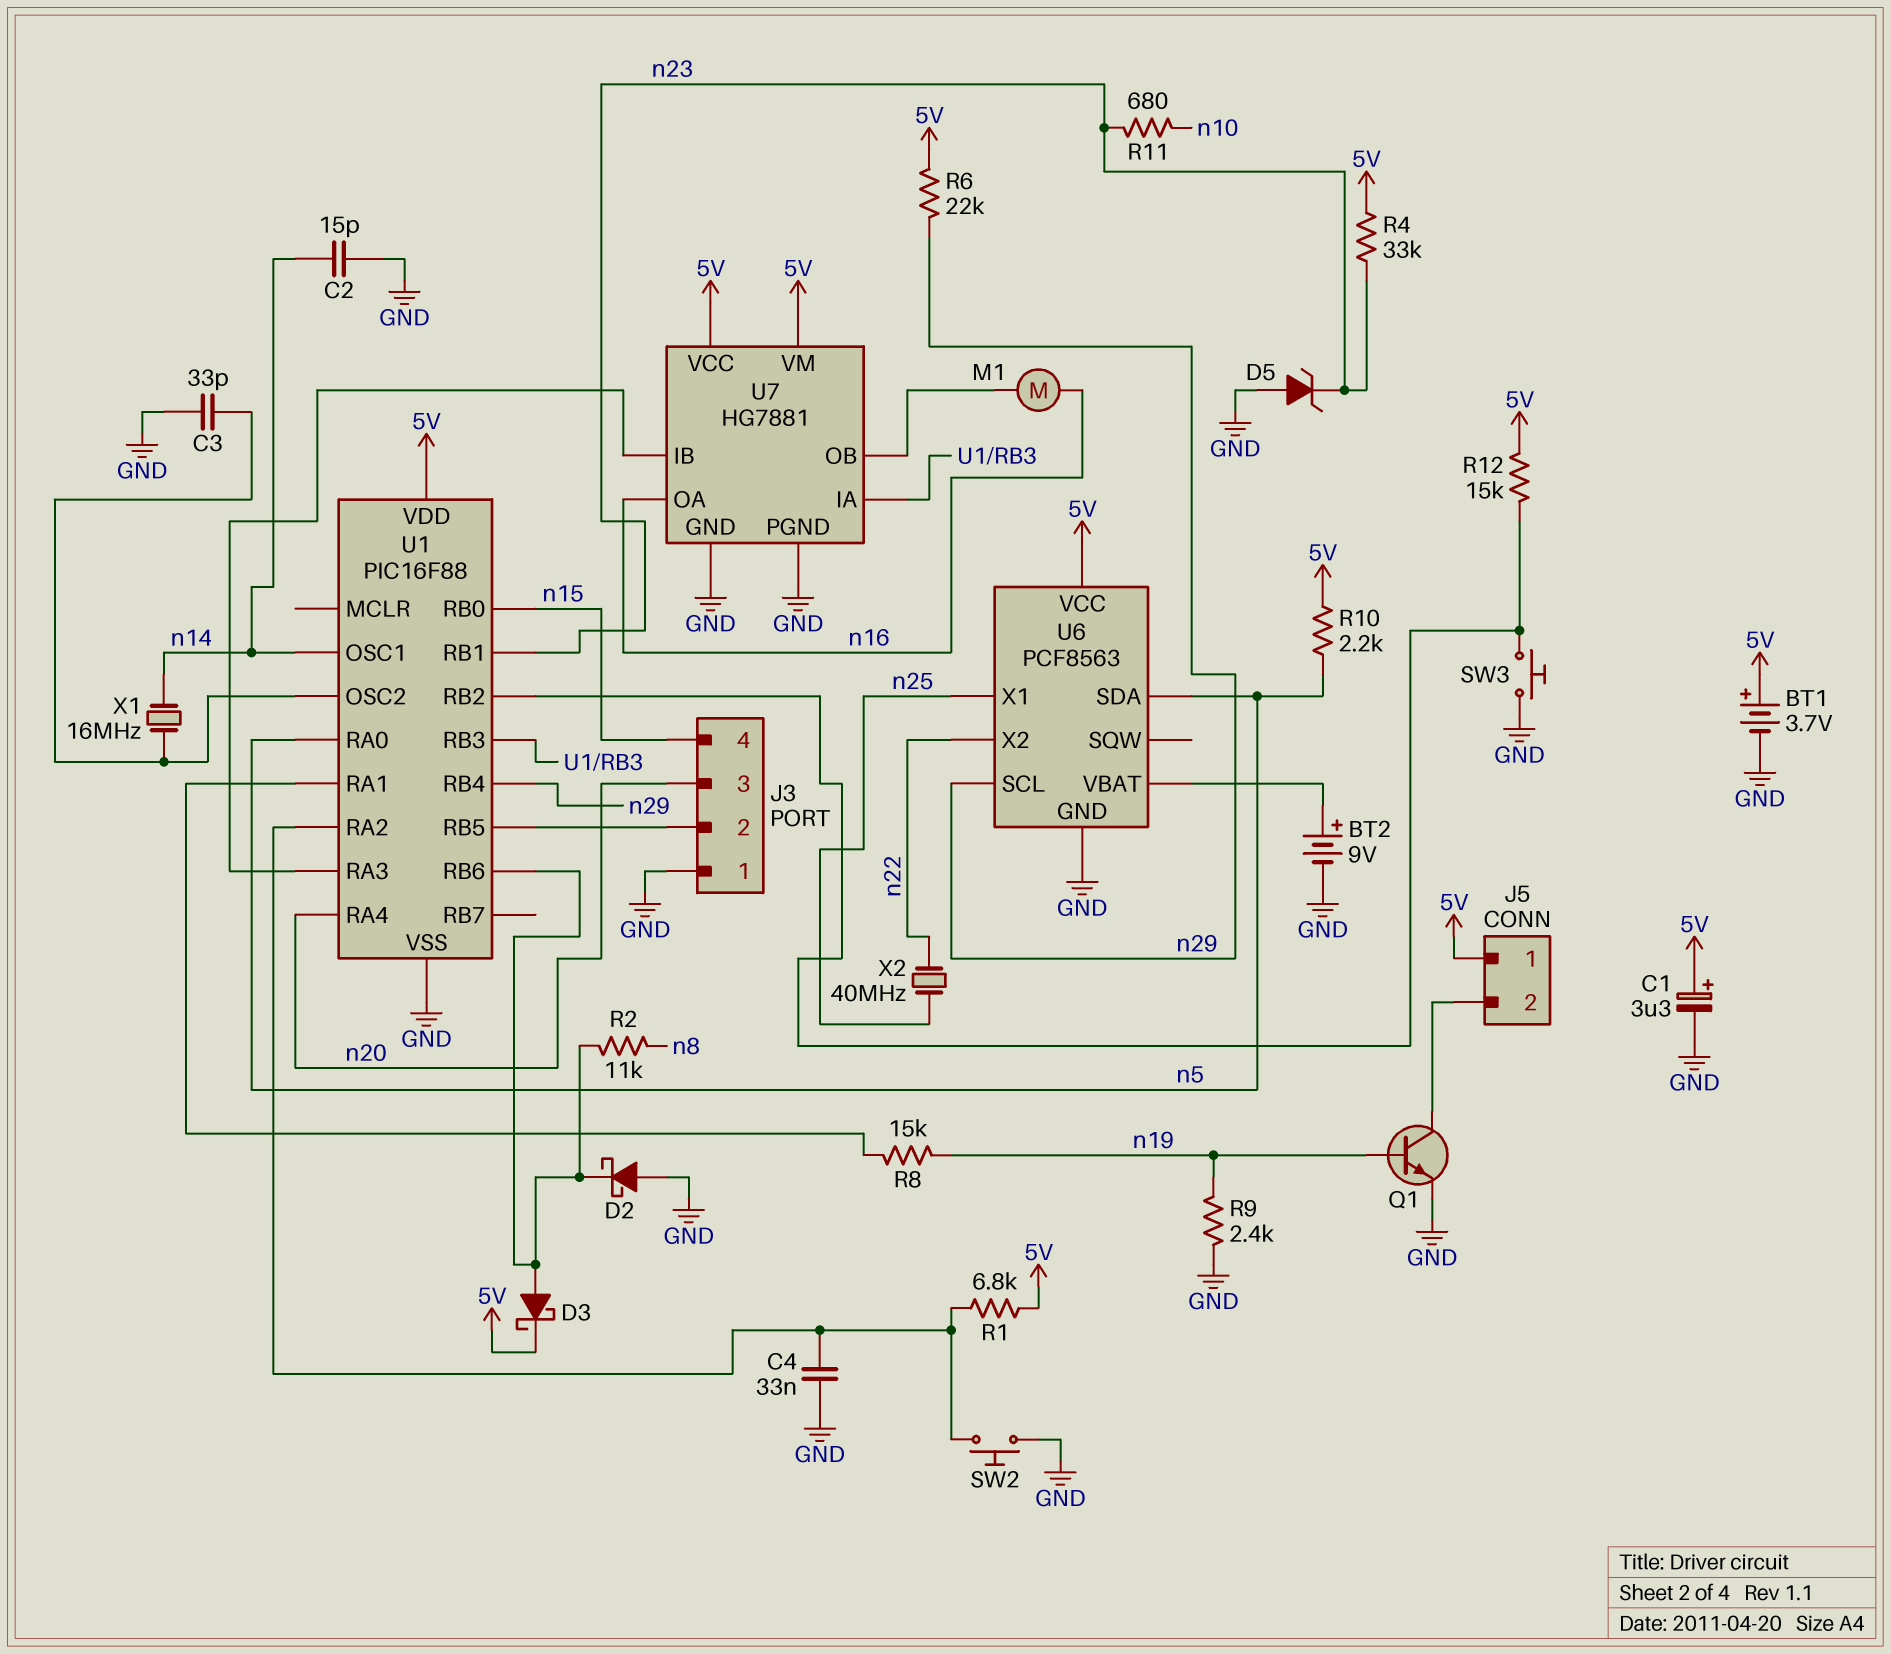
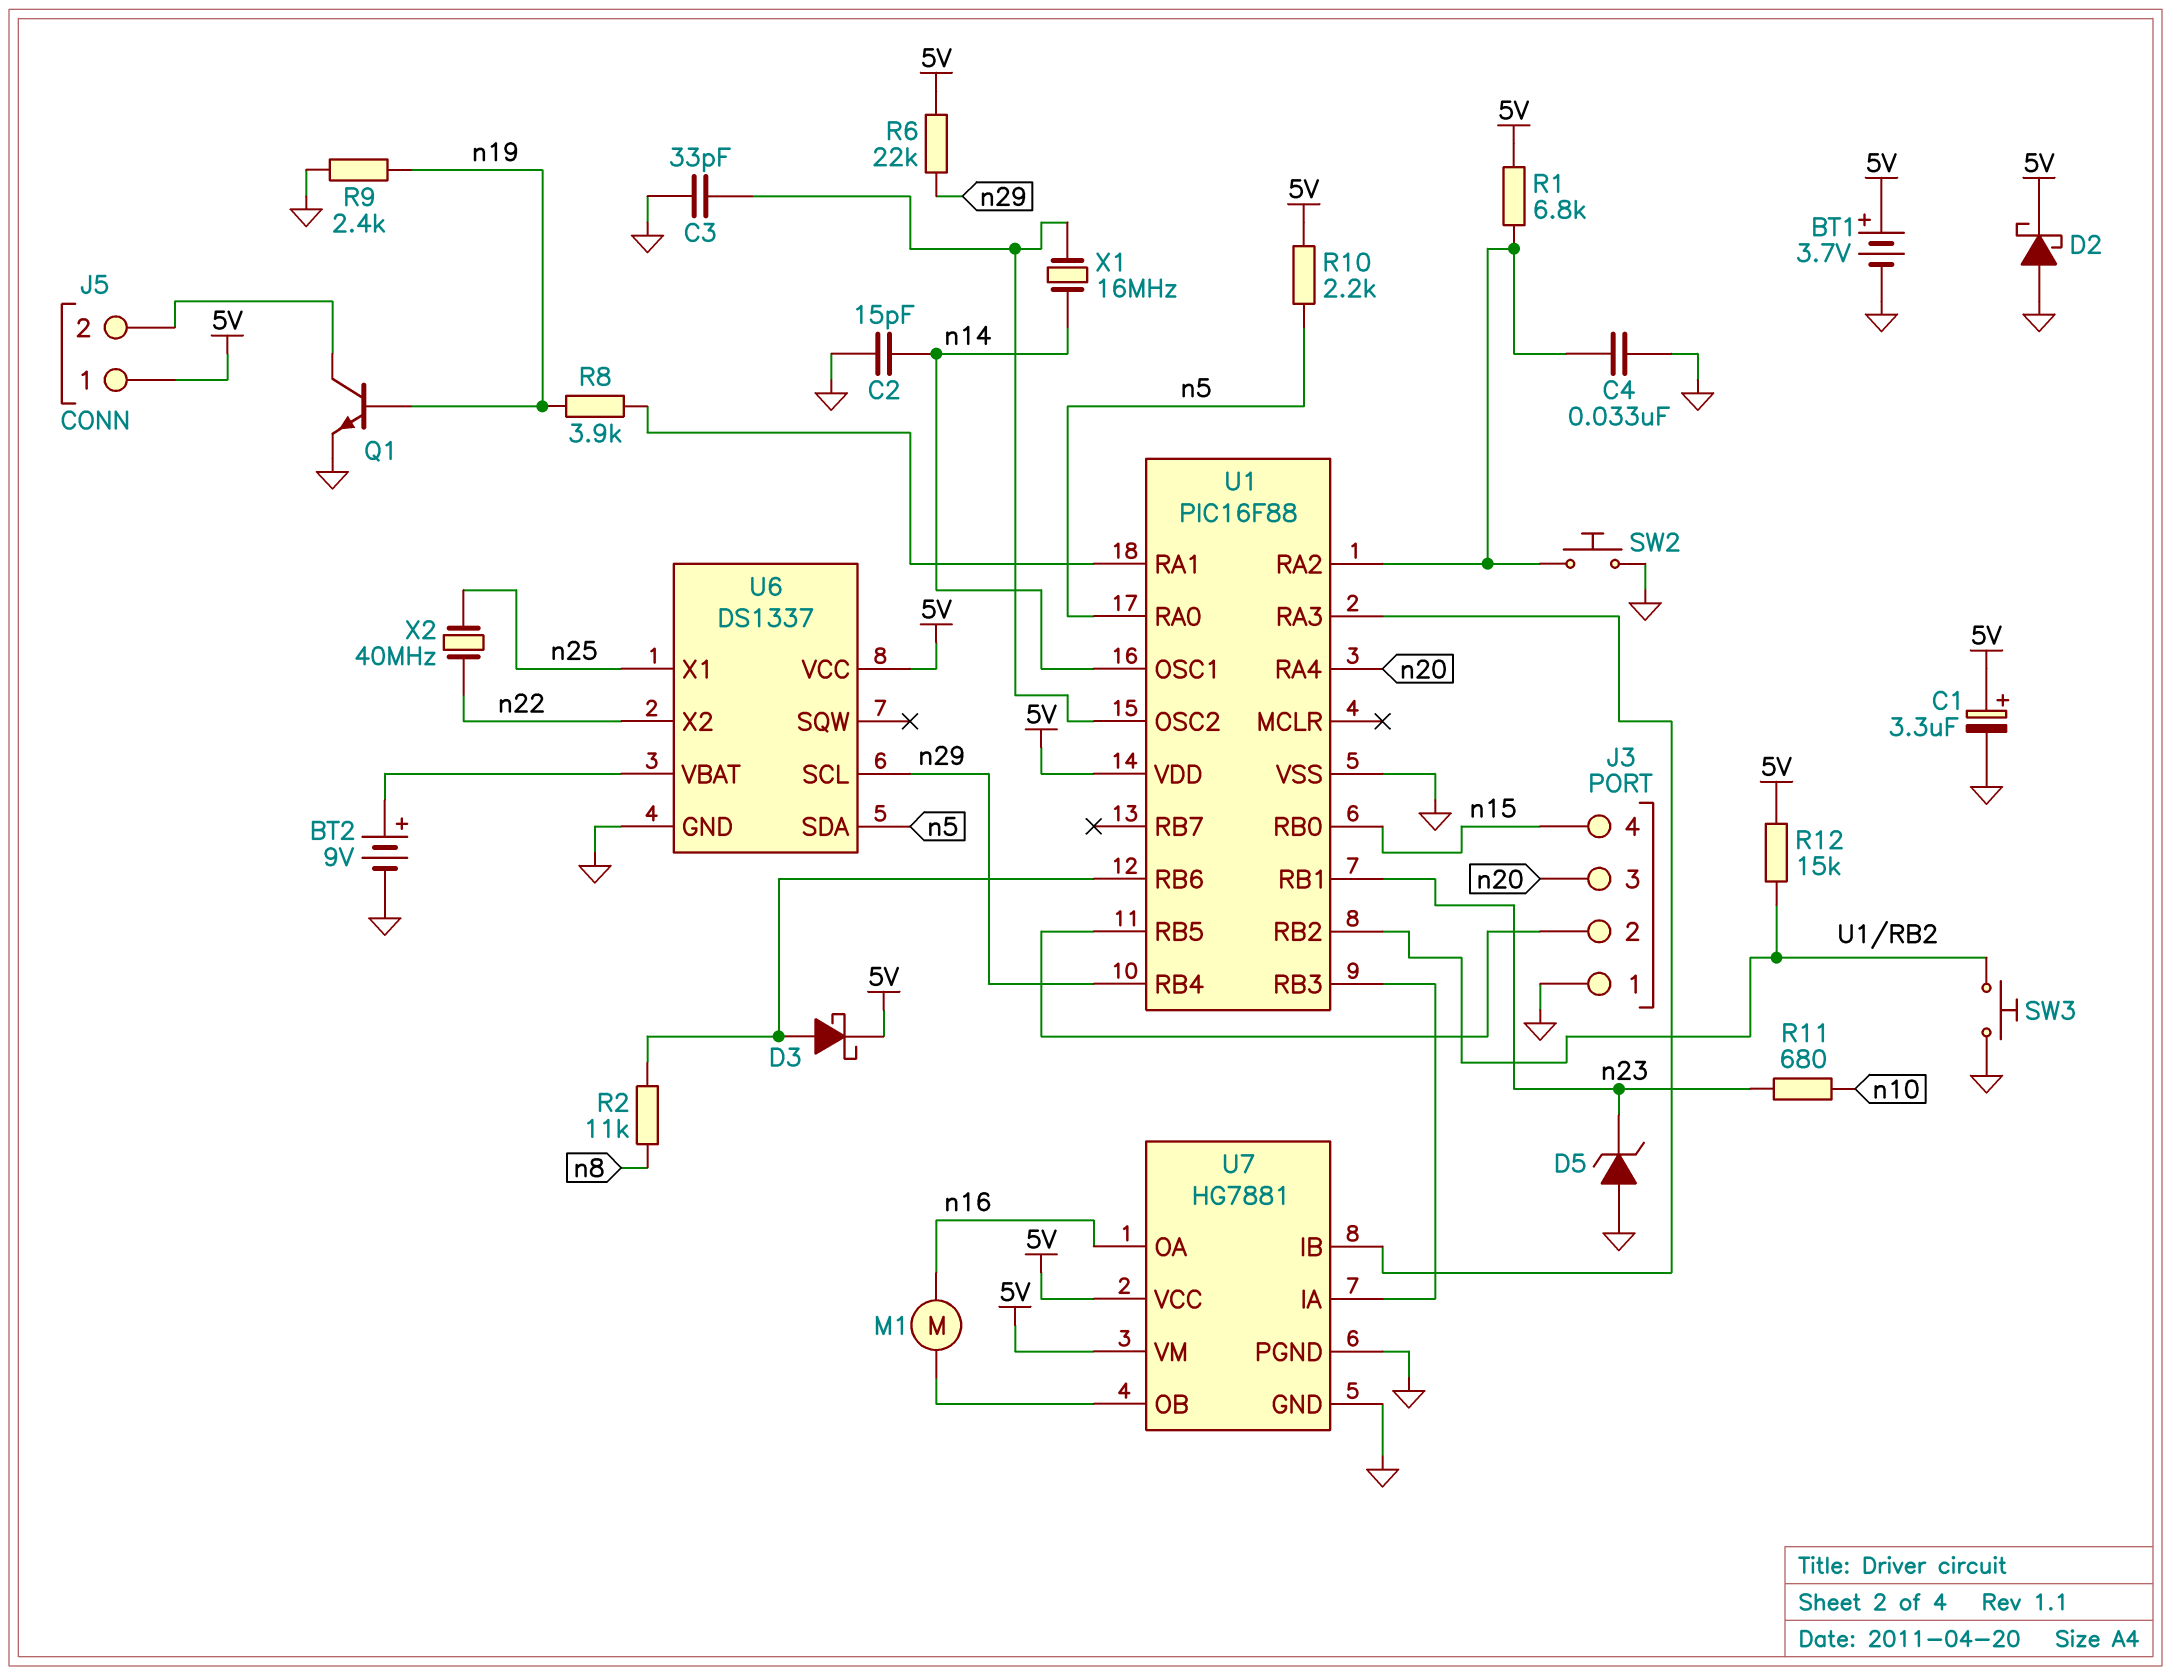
D2: schottky (A GND, K U1/RB6) -> schottky (A GND, K 5V)
R4: 33k (5V, n23) -> none
R8: 15k (U1/RA1, n19) -> 3.9k (U1/RA1, n19)
U6: PCF8563 -> DS1337

